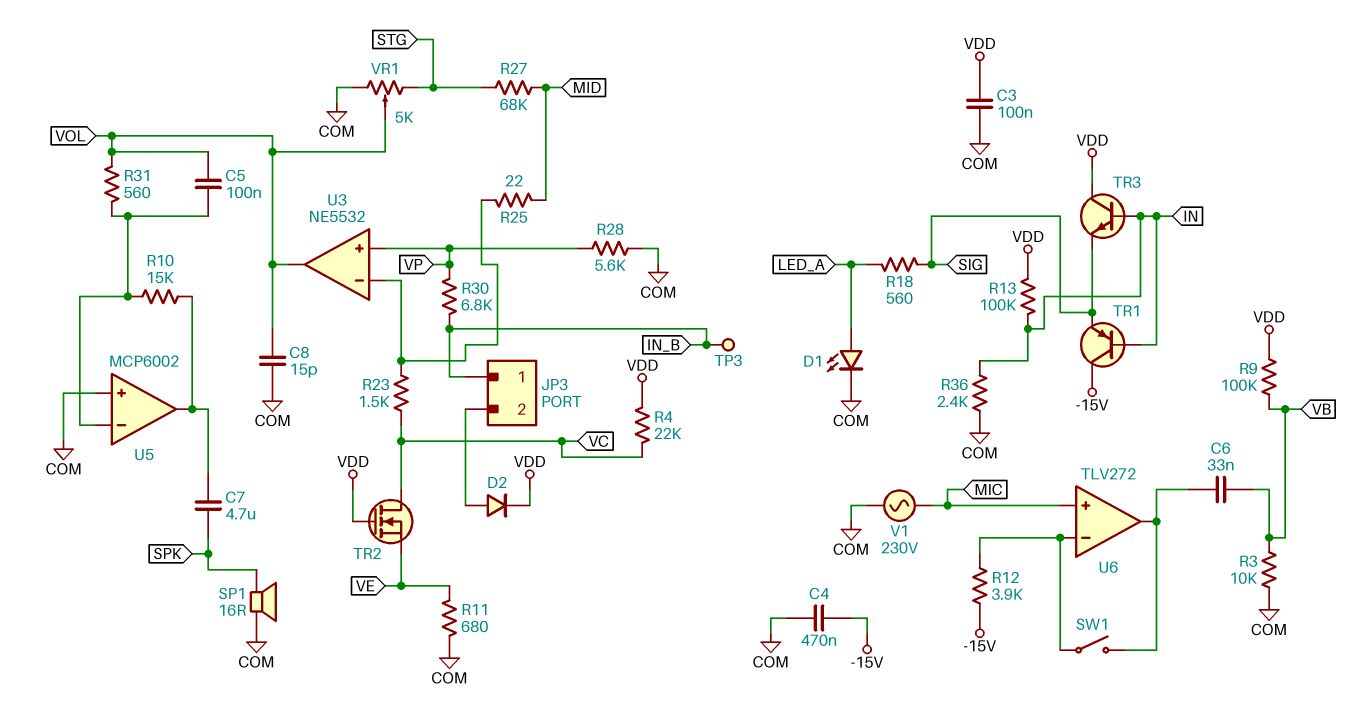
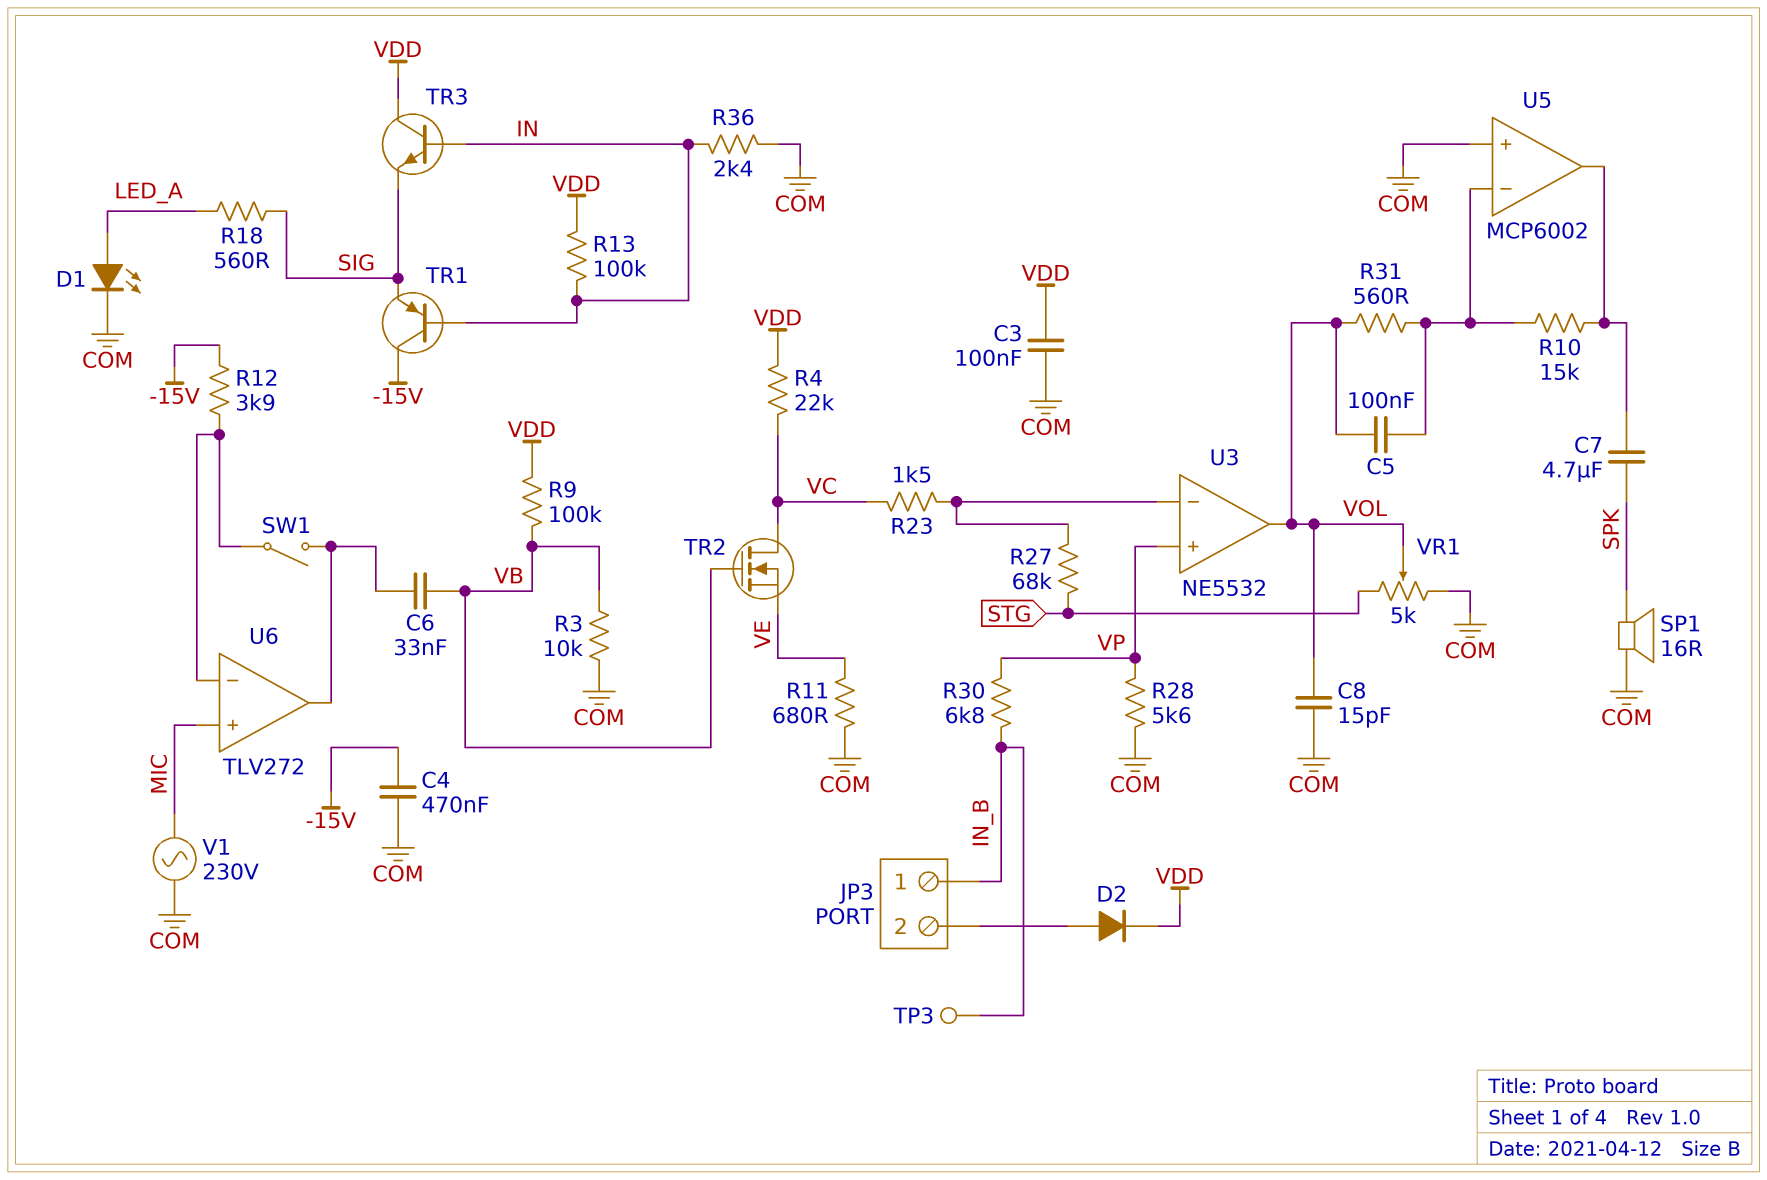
R25: 22 (MID, U3/in-) -> none
R27: 68k (MID, STG) -> 68k (STG, U3/in-)
TR2: NMOS (G VDD, D VC, S VE) -> NMOS (G VB, D VC, S VE)

